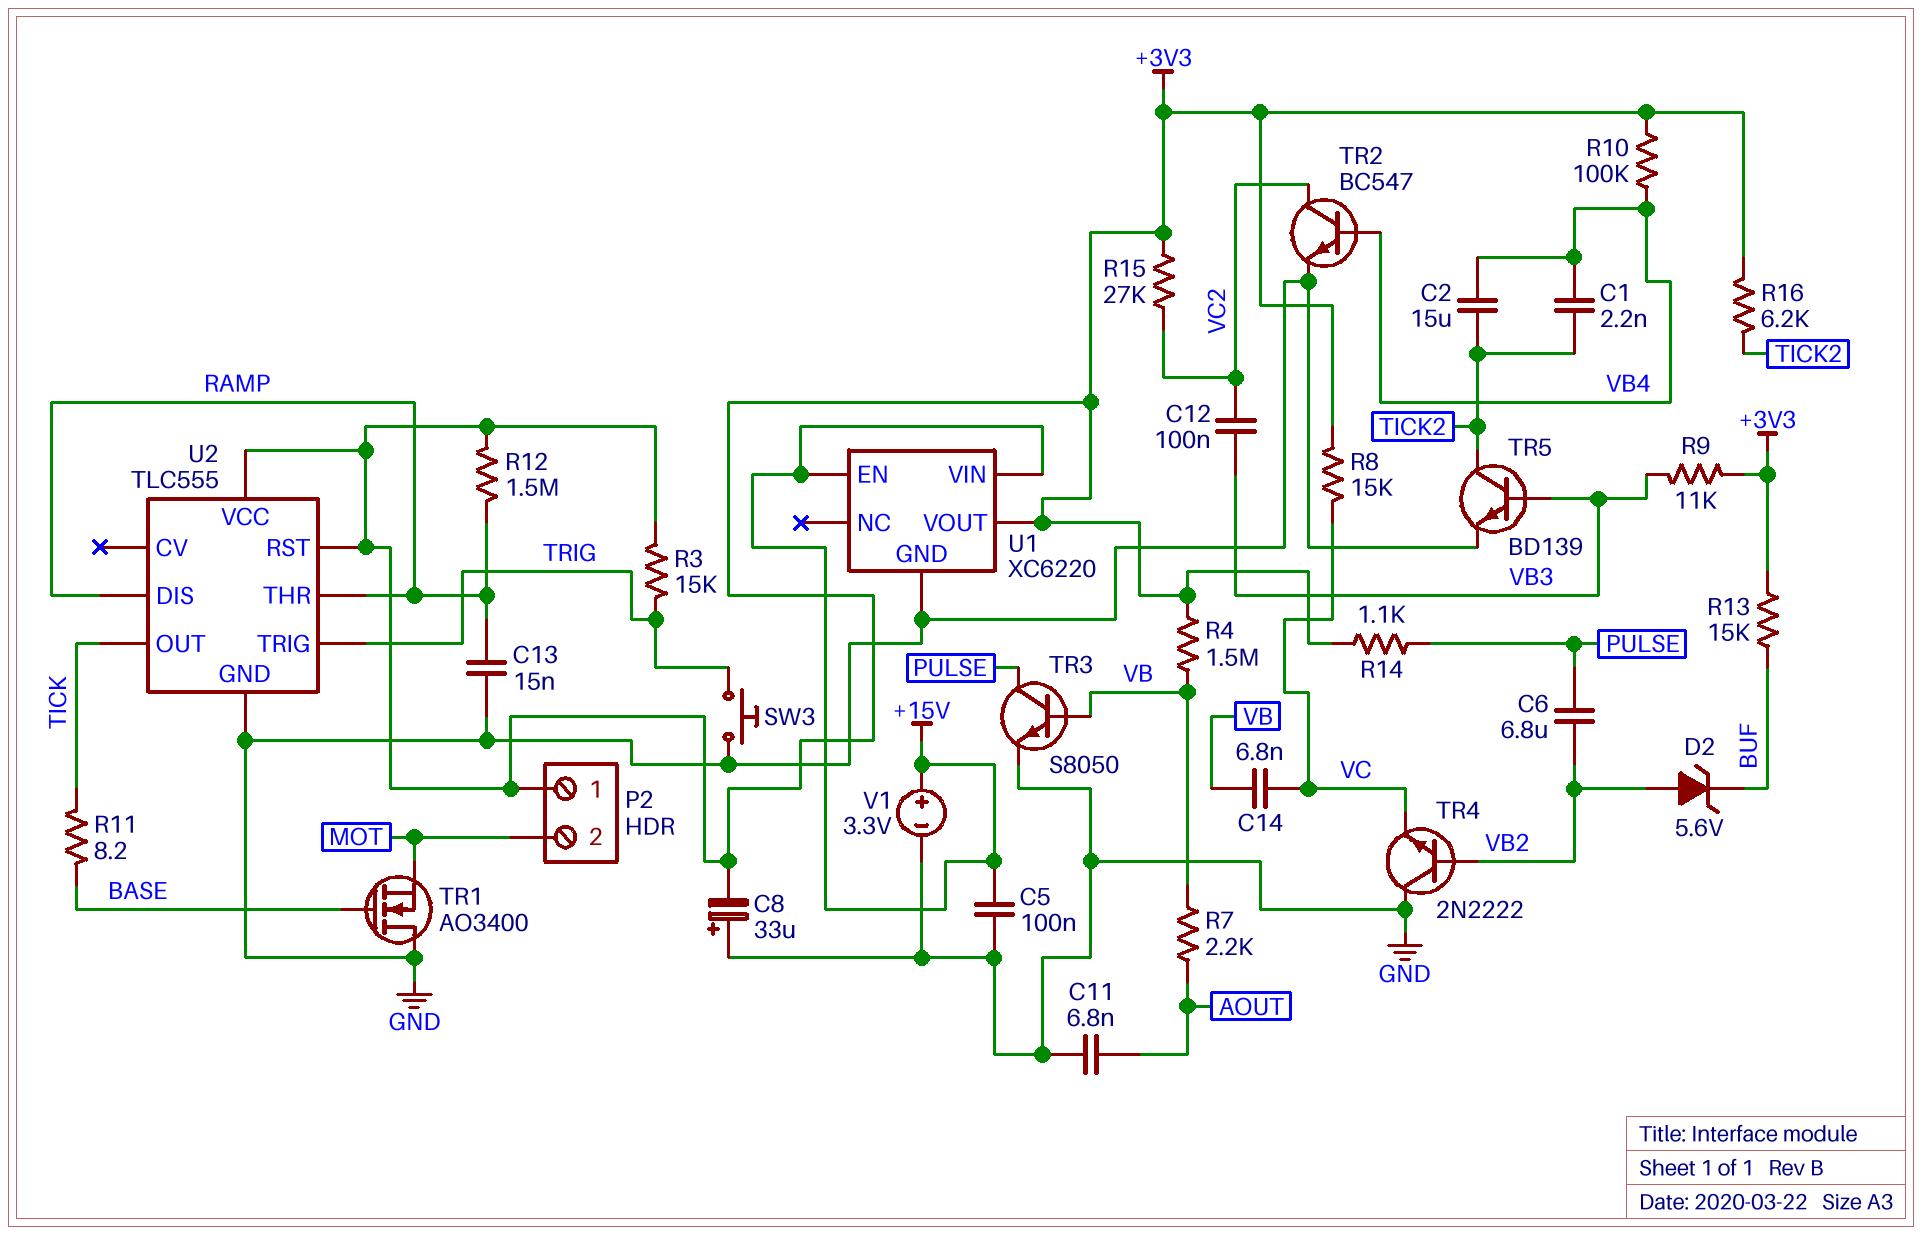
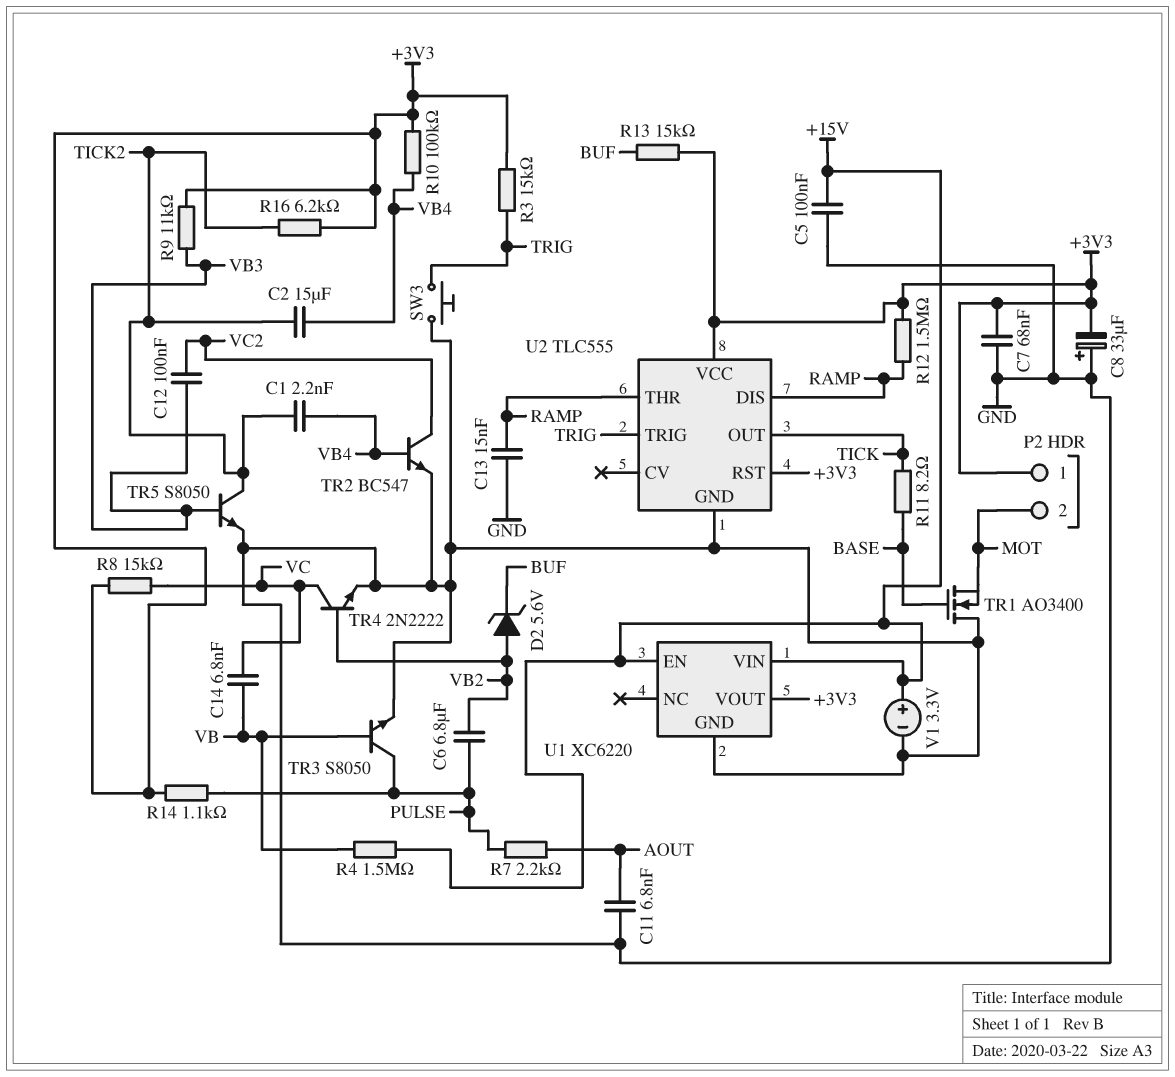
C7: none -> 68nF (+3V3, GND)
R4: 1.5M (+3V3, VB) -> 1.5M (+15V, VB)
R7: 2.2k (AOUT, VB) -> 2.2k (AOUT, PULSE)
R15: 27k (+3V3, VC2) -> none
TR4: NPN 2N2222 (B VB2, C GND, E VC) -> NPN 2N2222 (B VB2, C VC, E GND)
TR5: NPN BD139 (B VB3, C TICK2, E GND) -> NPN S8050 (B VB3, C TICK2, E GND)

